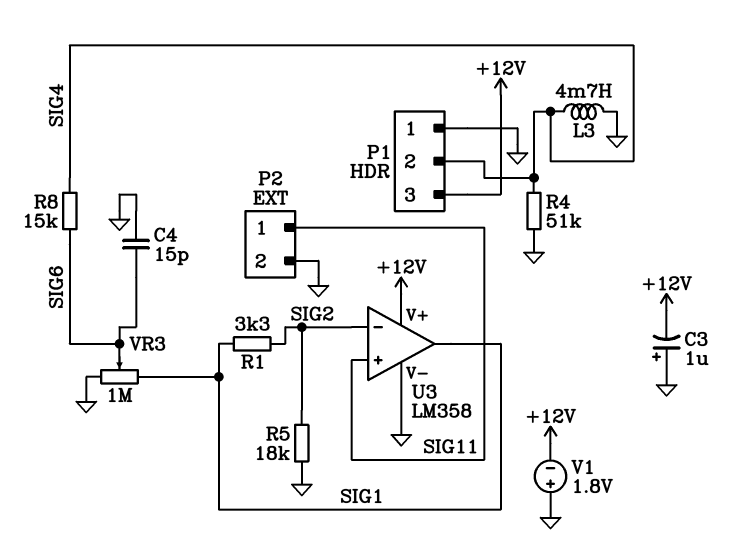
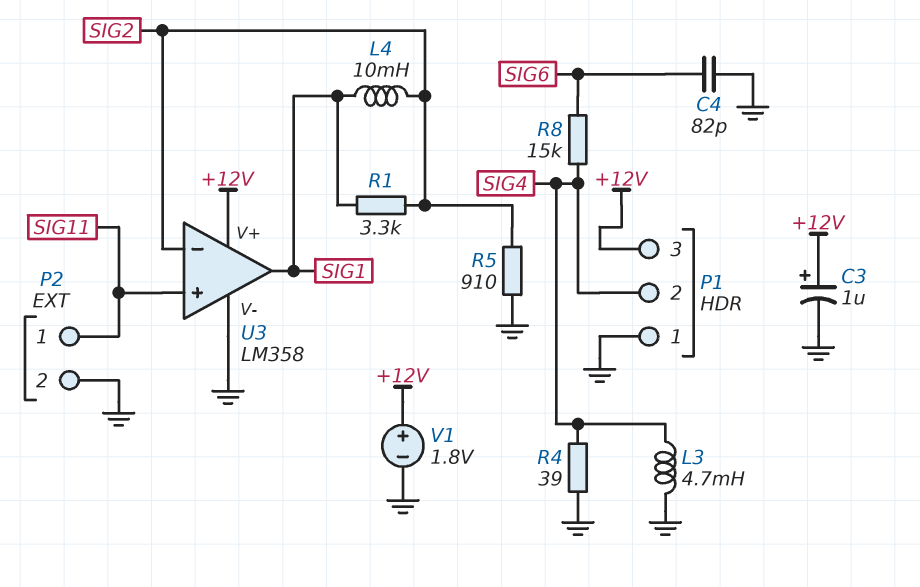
C3: 1uF (plus GND, minus +12V) -> 1uF (plus +12V, minus GND)
C4: 15pF (GND, SIG6) -> 82pF (GND, SIG6)
L4: none -> 10mH (SIG1, SIG2)
R4: 51k (GND, SIG4) -> 39 (GND, SIG4)
R5: 18k (GND, SIG2) -> 910 (GND, SIG2)
V1: 1.8V (plus GND, minus +12V) -> 1.8V (plus +12V, minus GND)
VR3: 1M (GND, SIG1, wiper SIG6) -> none

